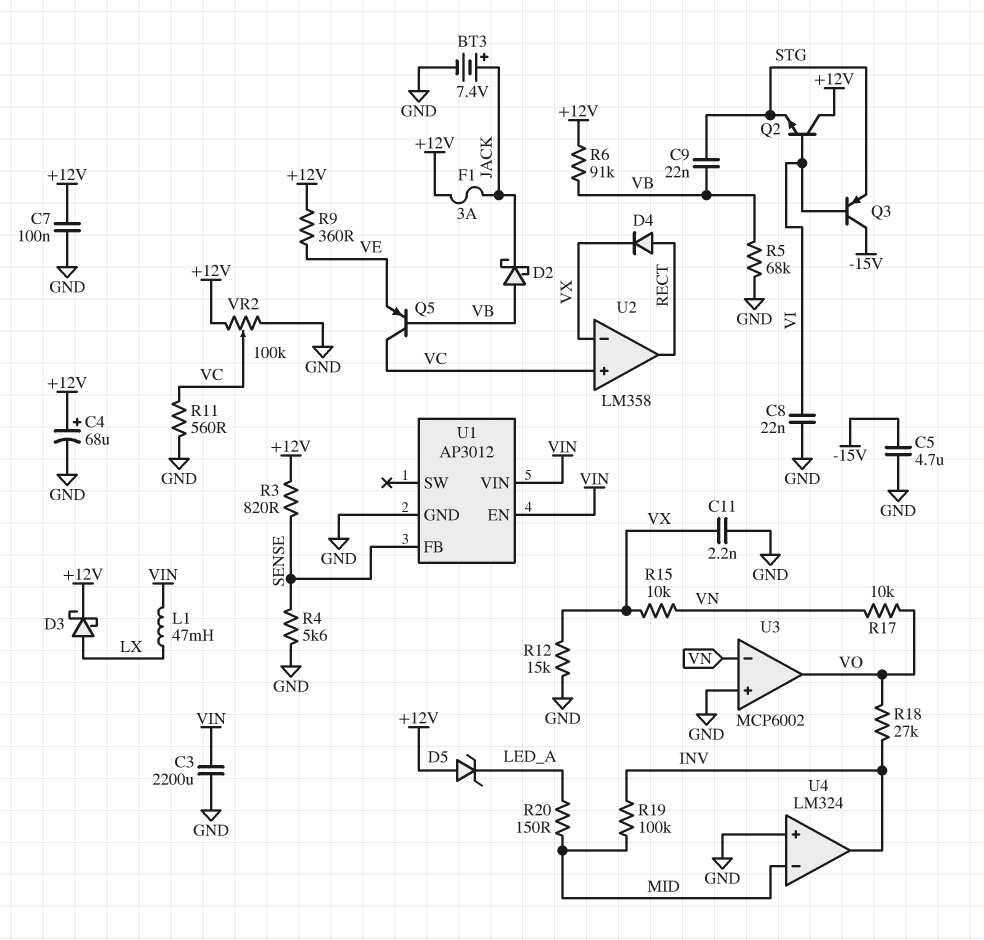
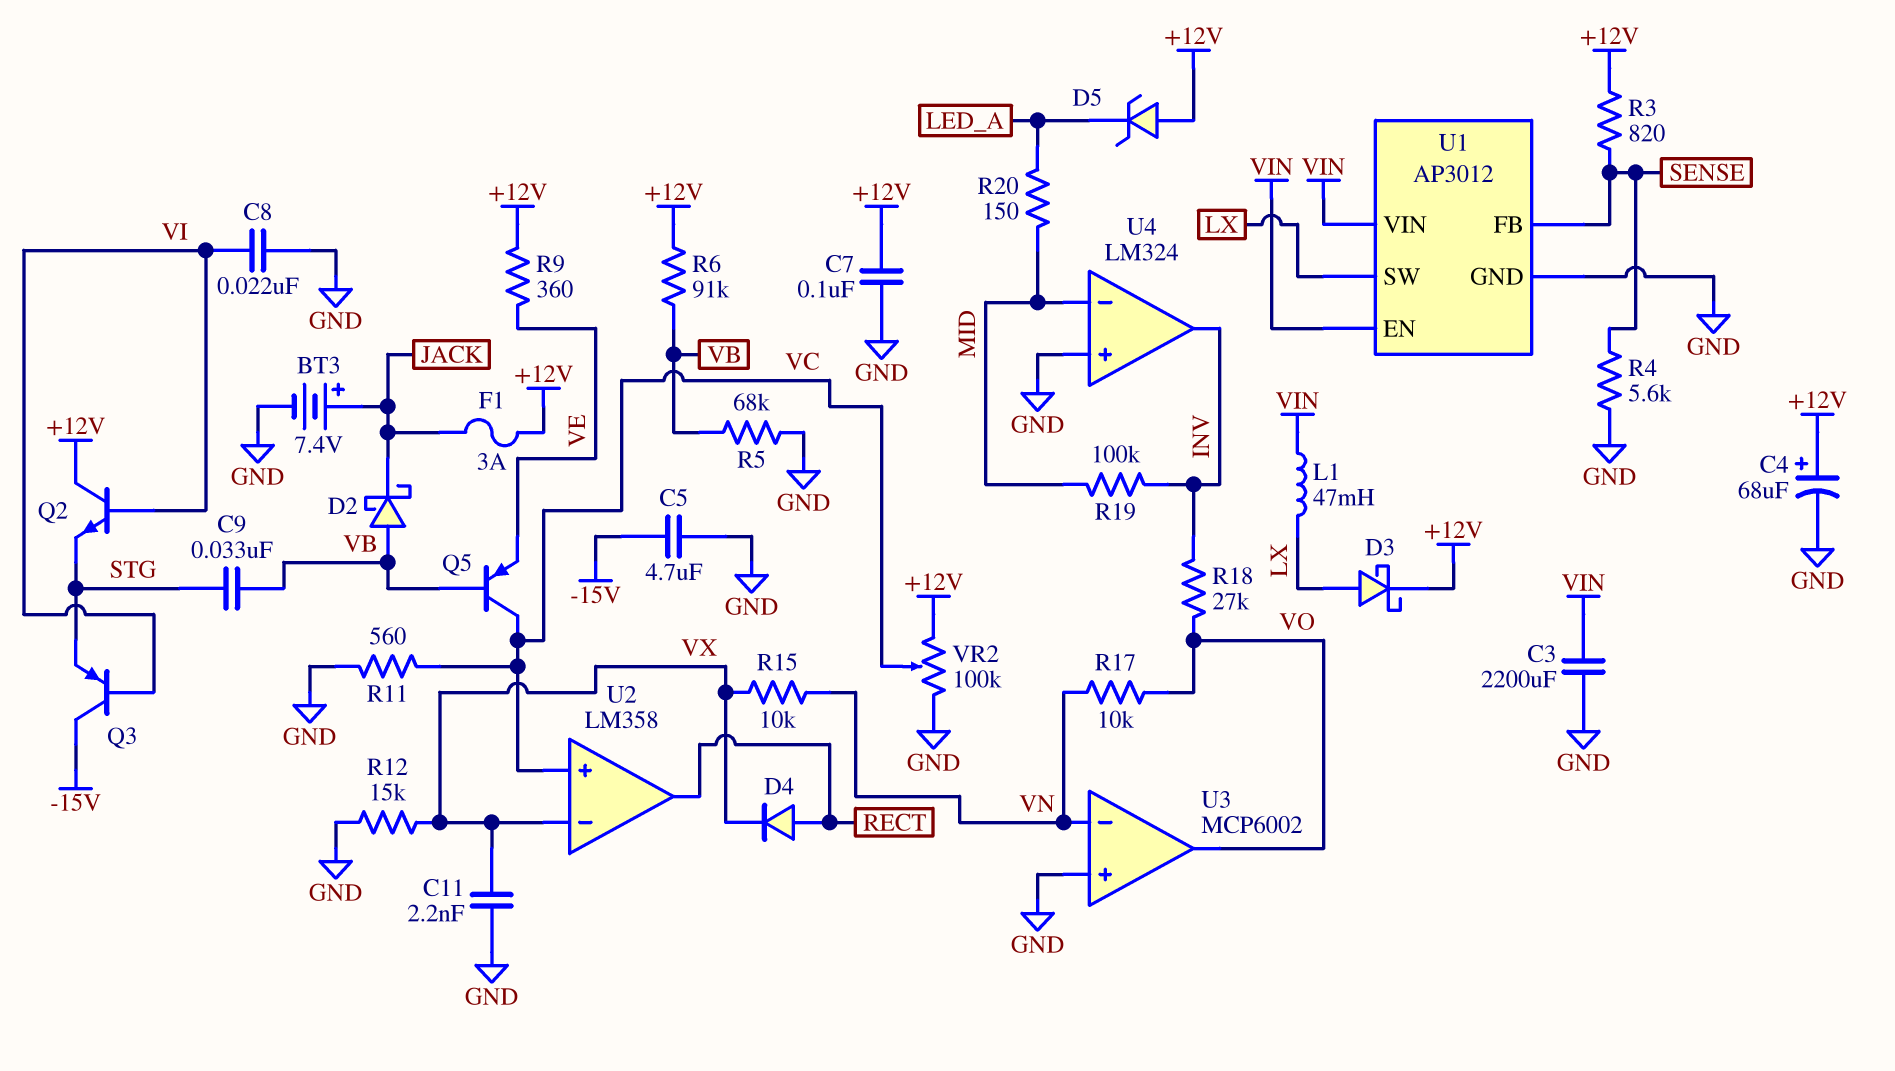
C9: 22nF (STG, VB) -> 33nF (STG, VB)
U1 pin SW: none -> LX

